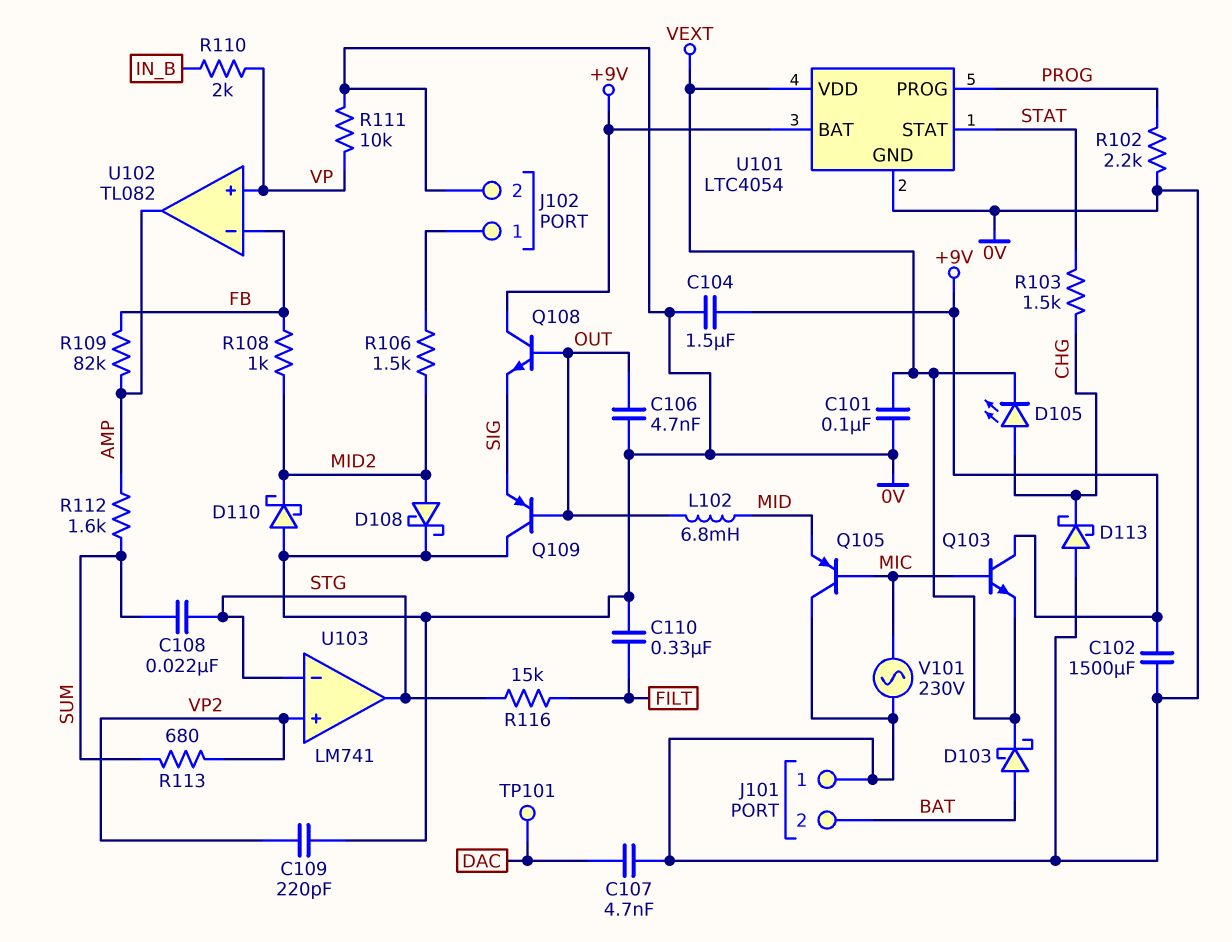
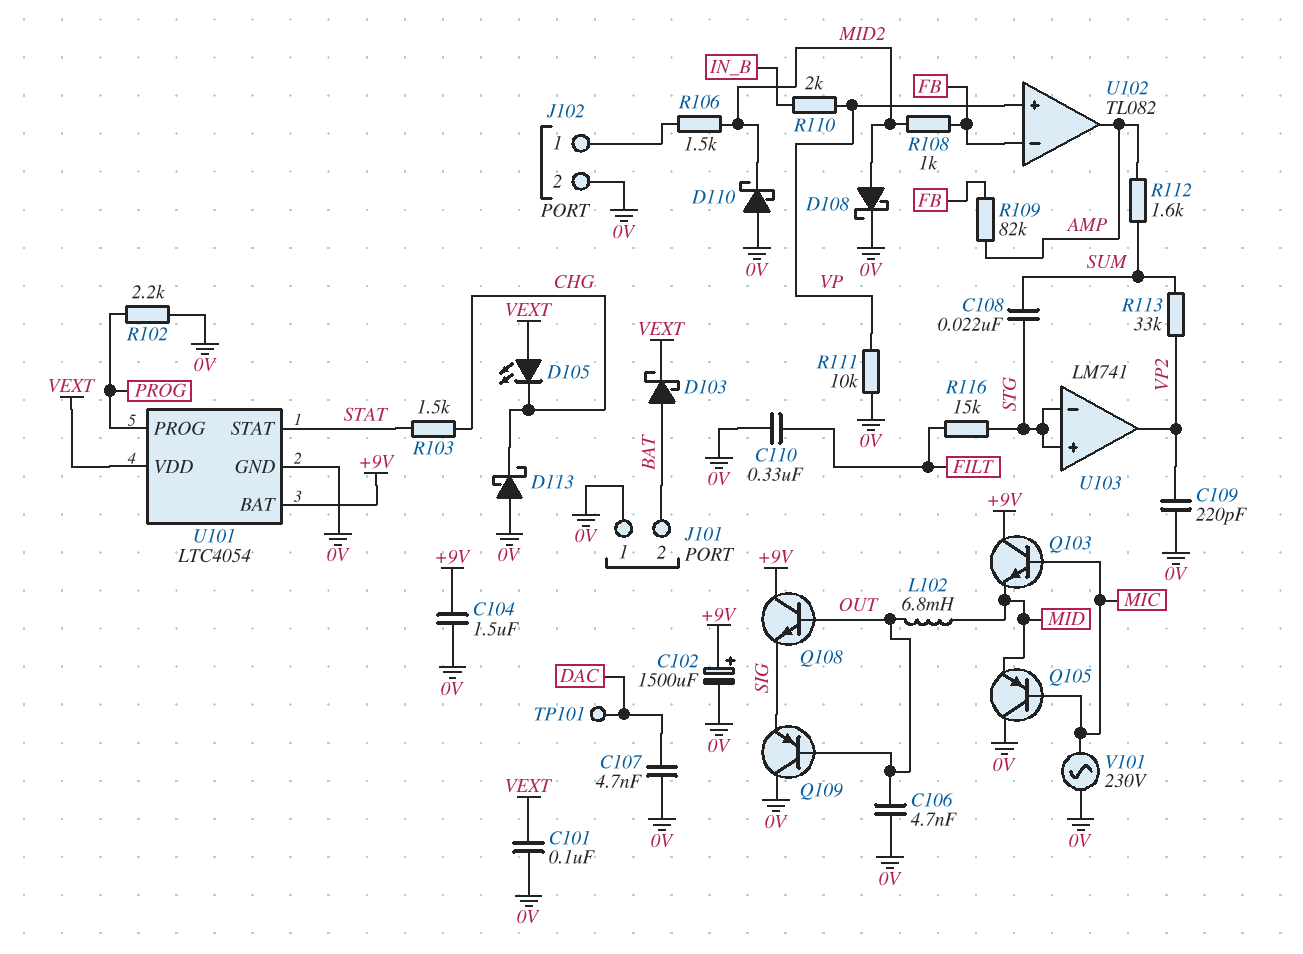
C102: 1500uF (+9V, 0V) -> 1500uF (plus +9V, minus 0V)
D105: LED (A CHG, K VEXT) -> LED (A VEXT, K CHG)
Q103: NPN (B MIC, C +9V, E VEXT) -> NPN (B MIC, C +9V, E MID)
R113: 680 (SUM, VP2) -> 33k (SUM, VP2)
U103 pin in+: VP2 -> STG
U103 pin out: STG -> VP2

